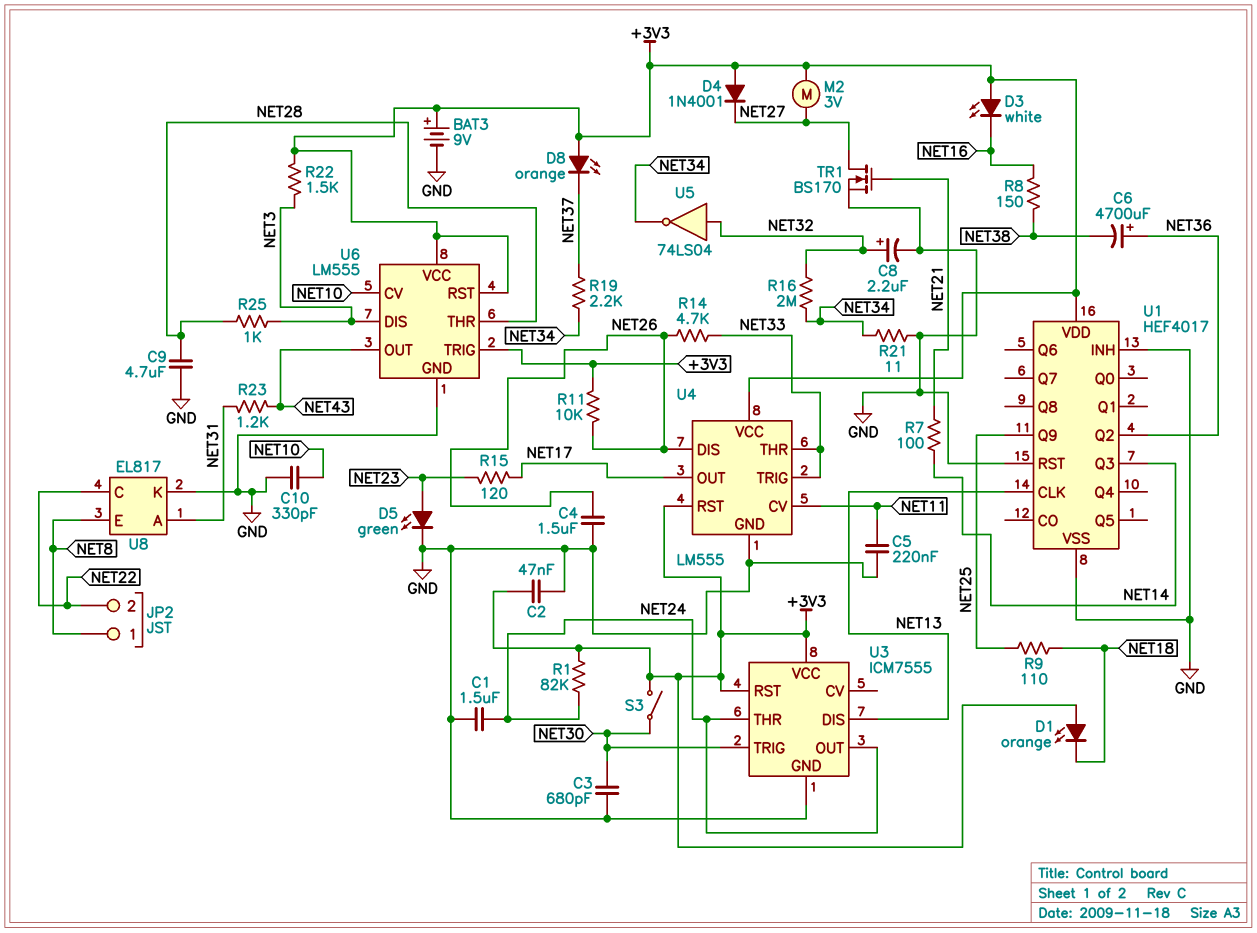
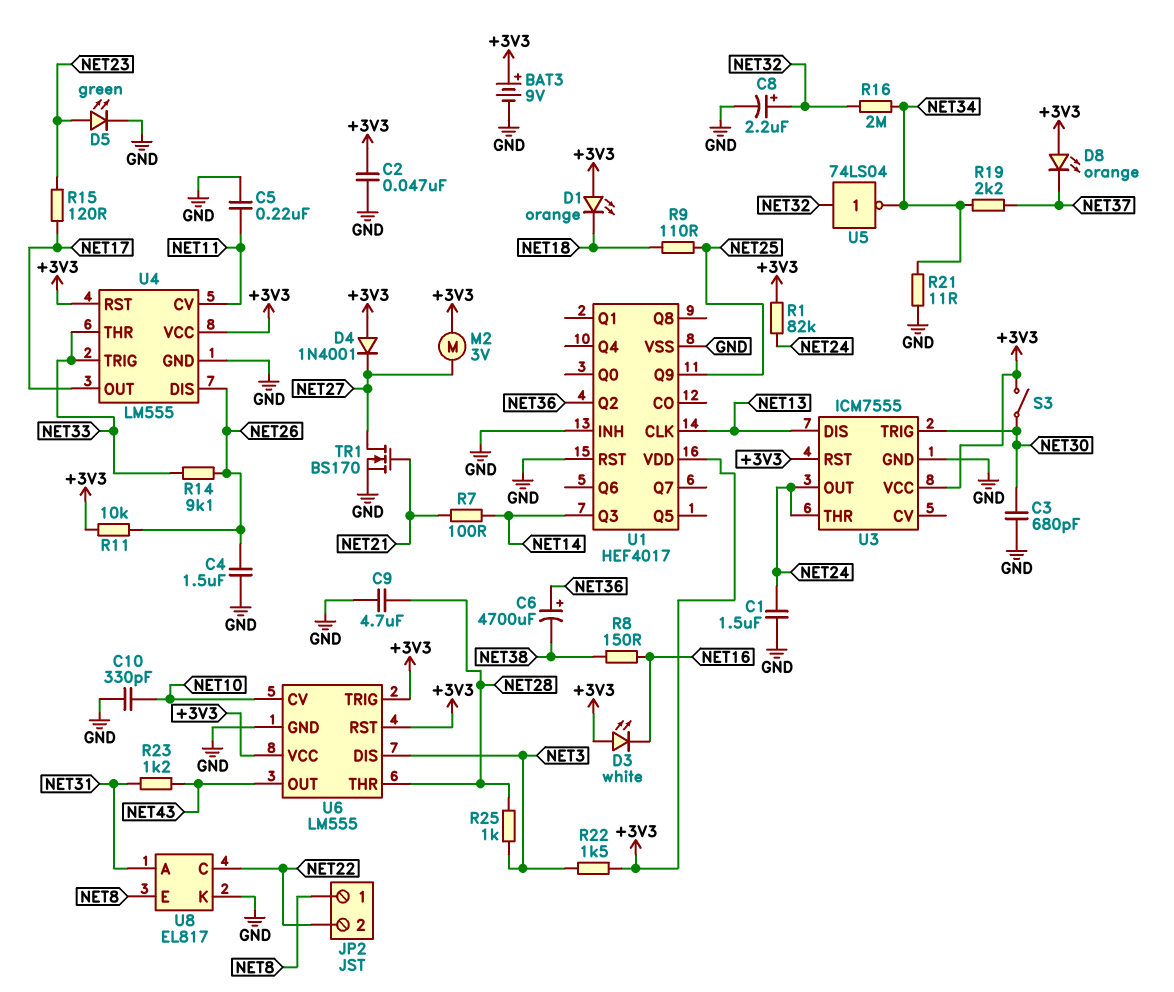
R14: 4.7k (NET26, NET33) -> 9.1k (NET26, NET33)

